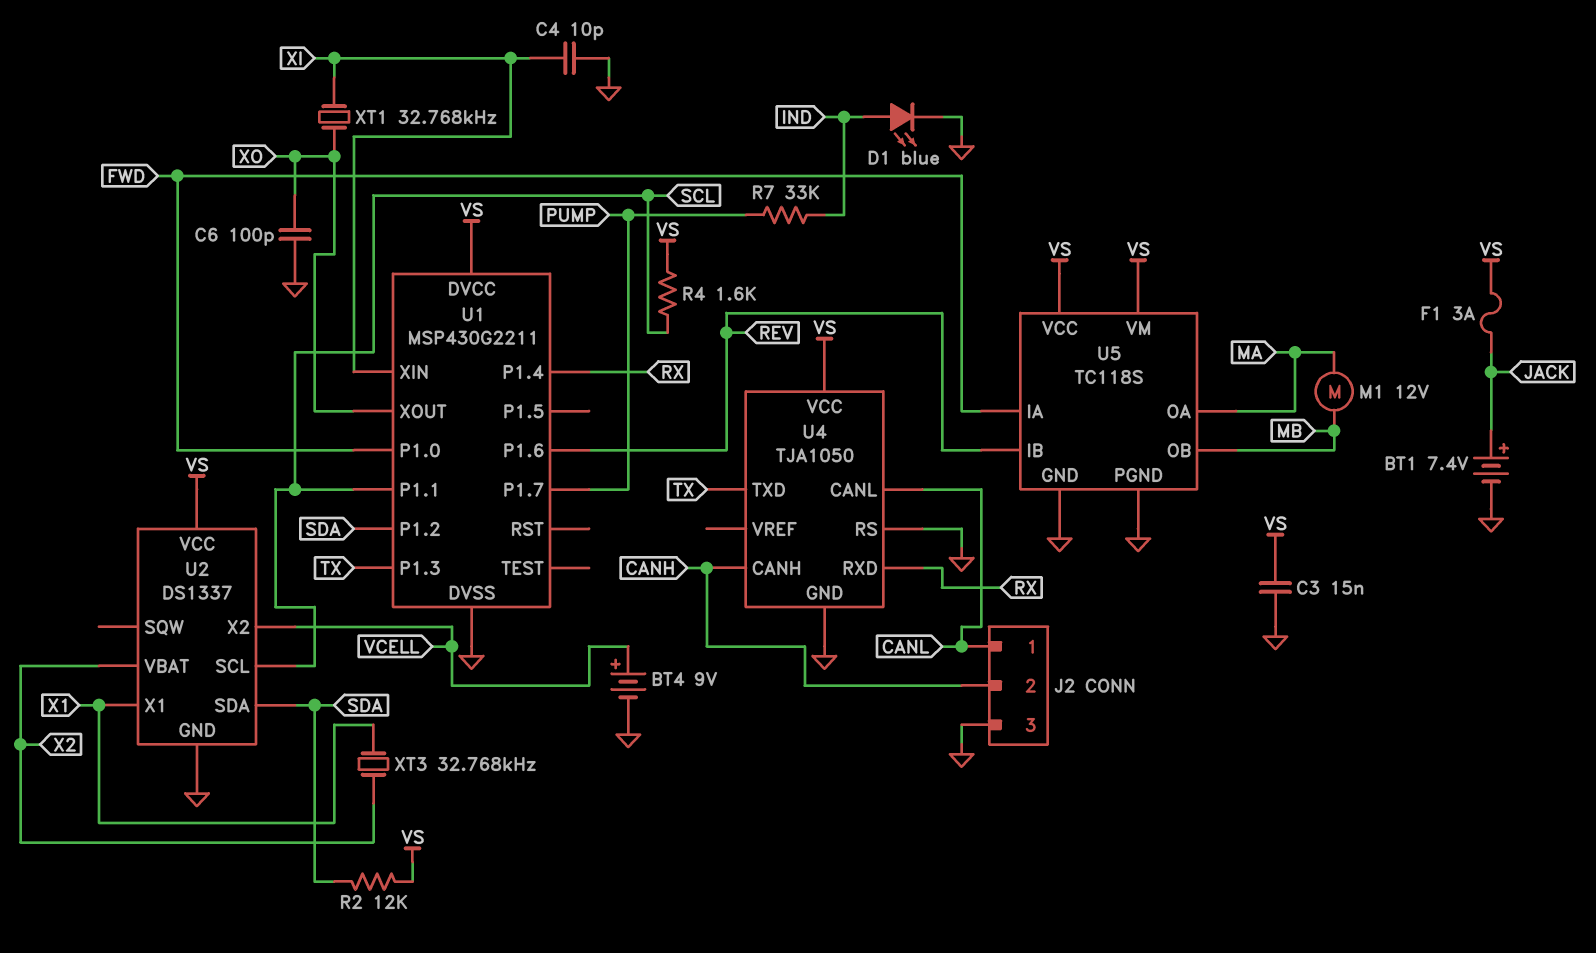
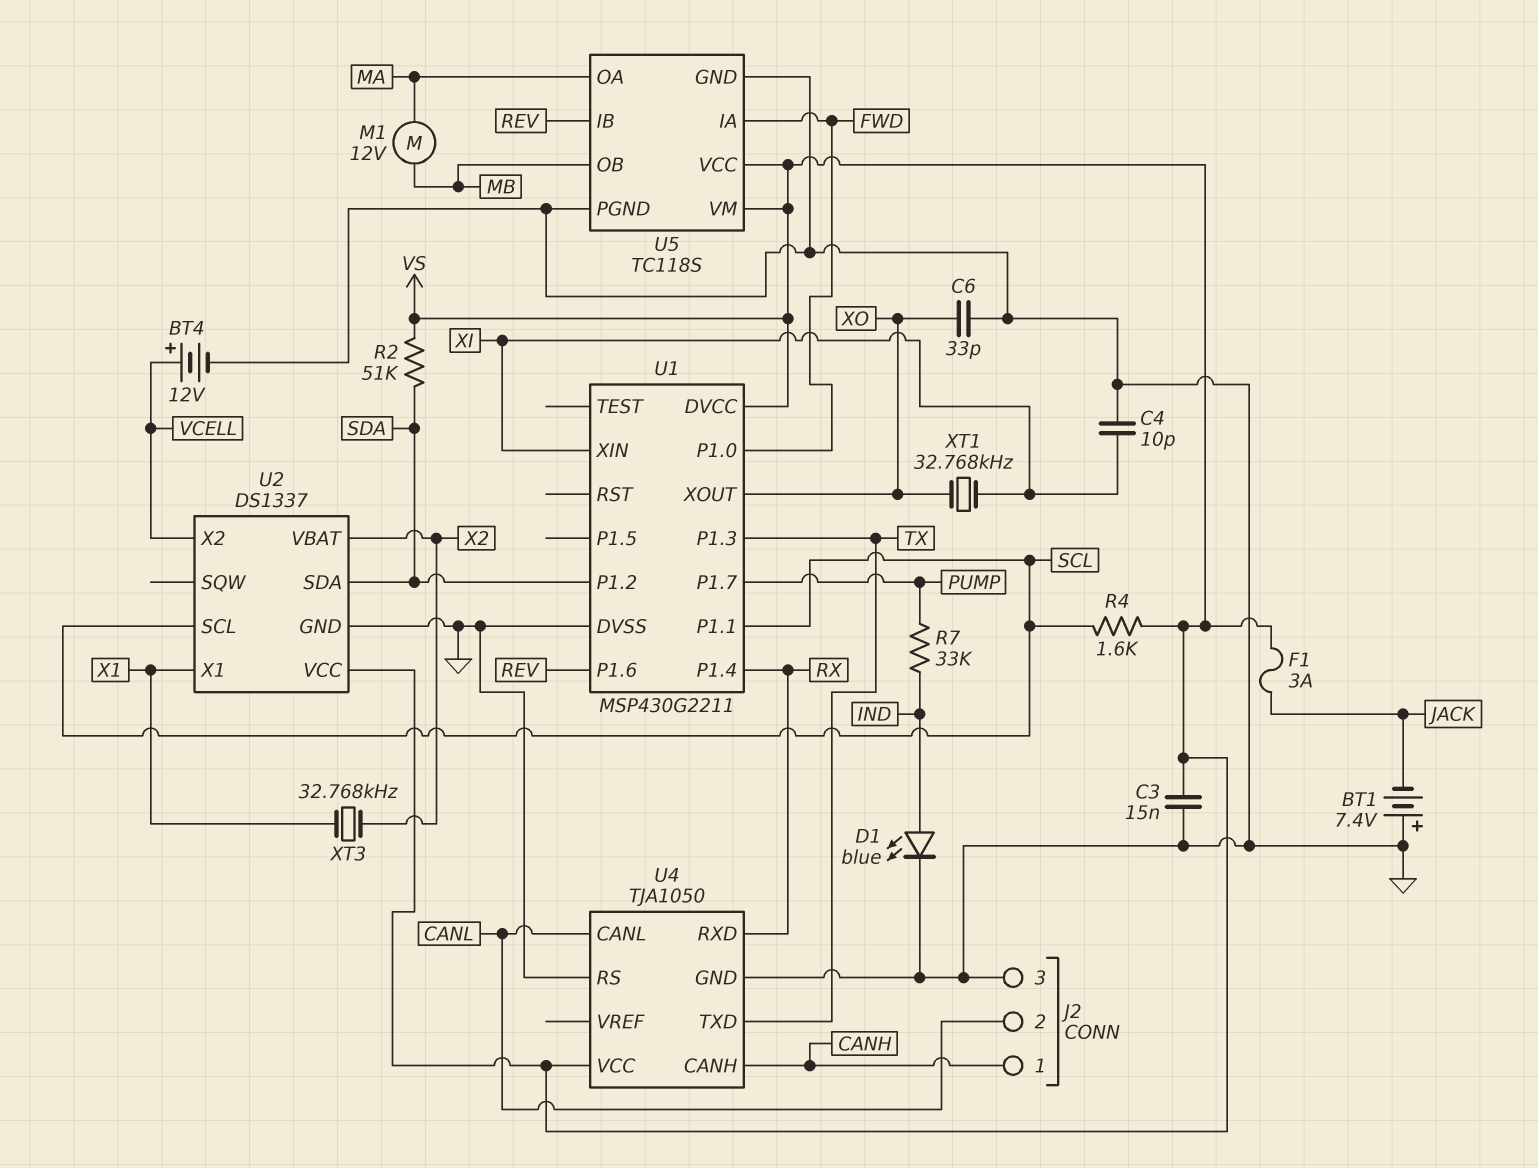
BT1: 7.4V (plus JACK, minus GND) -> 7.4V (plus GND, minus JACK)
BT4: 9V (plus VCELL, minus GND) -> 12V (plus VCELL, minus GND)
C6: 100pF (GND, XO) -> 33pF (GND, XO)
J2 pin 1: CANL -> CANH
J2 pin 2: CANH -> CANL
R2: 12k (SDA, VS) -> 51k (SDA, VS)

